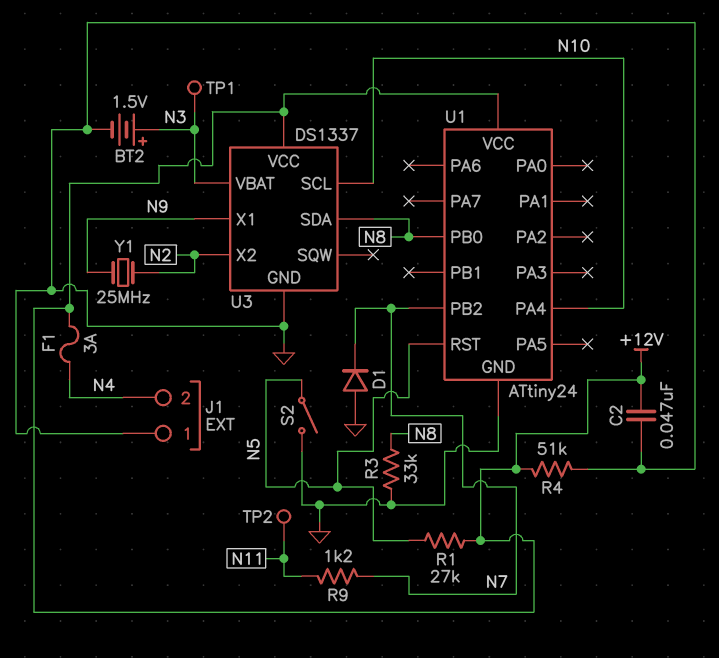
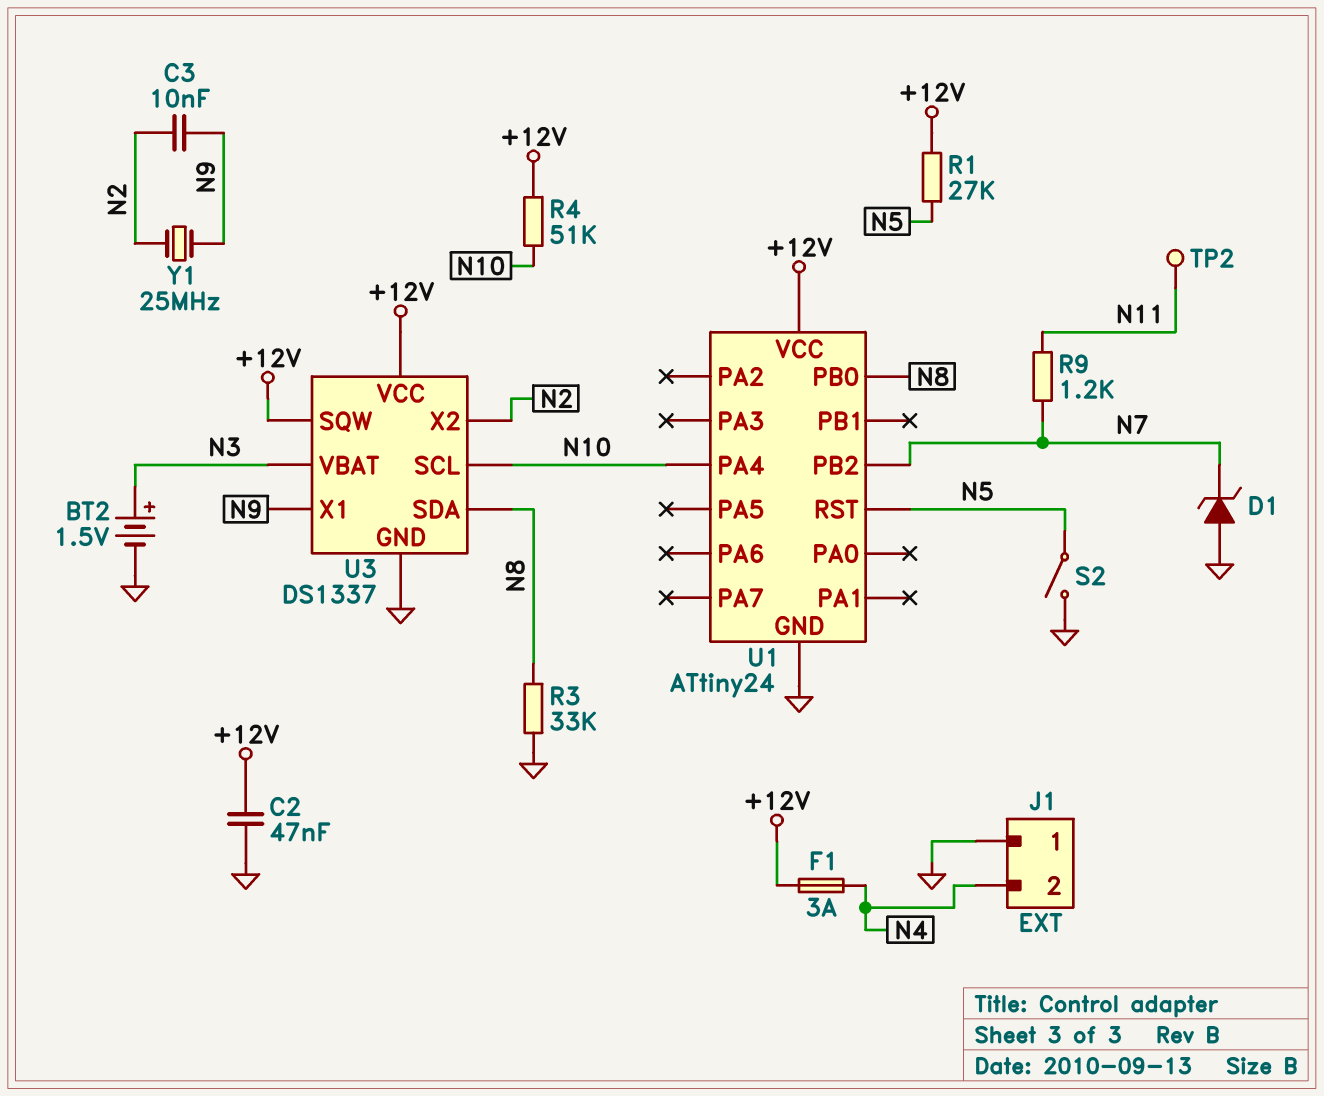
C3: none -> 10nF (N2, N9)
D1: diode (A GND, K N7) -> zener (A GND, K N7)
R4: 51k (+12V, GND) -> 51k (+12V, N10)
TP1: test point (N3) -> none
U3 pin SQW: none -> +12V

